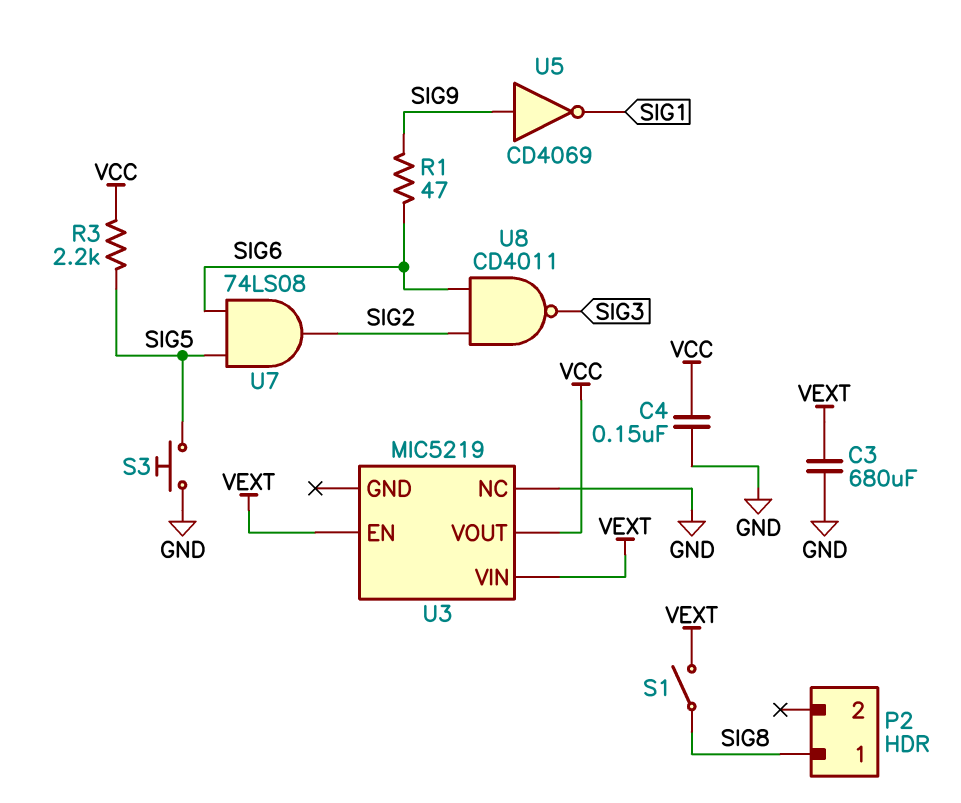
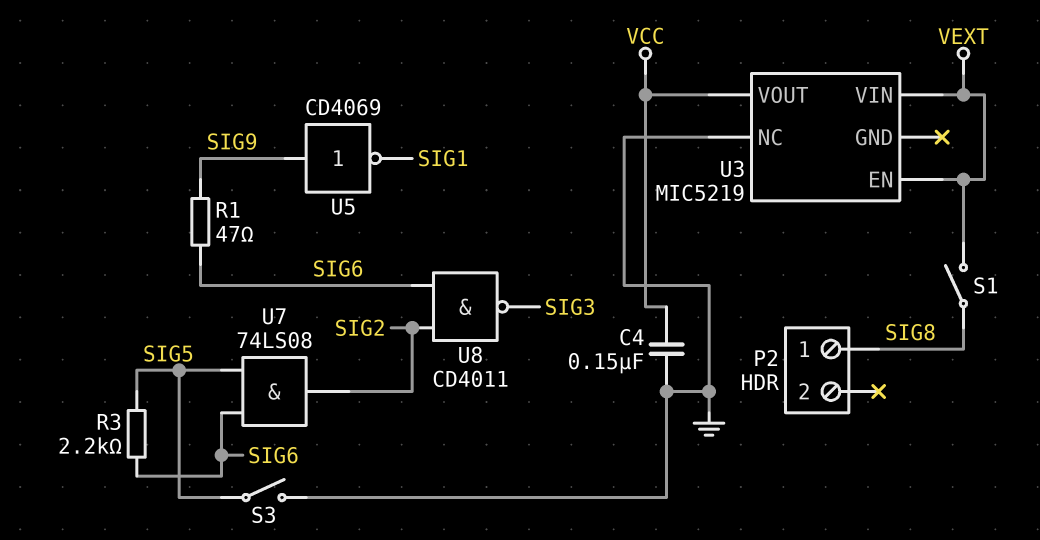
C3: 680uF (GND, VEXT) -> none
R3: 2.2k (SIG5, VCC) -> 2.2k (SIG5, SIG6)
S3: button (GND, SIG5) -> switch (GND, SIG5)

